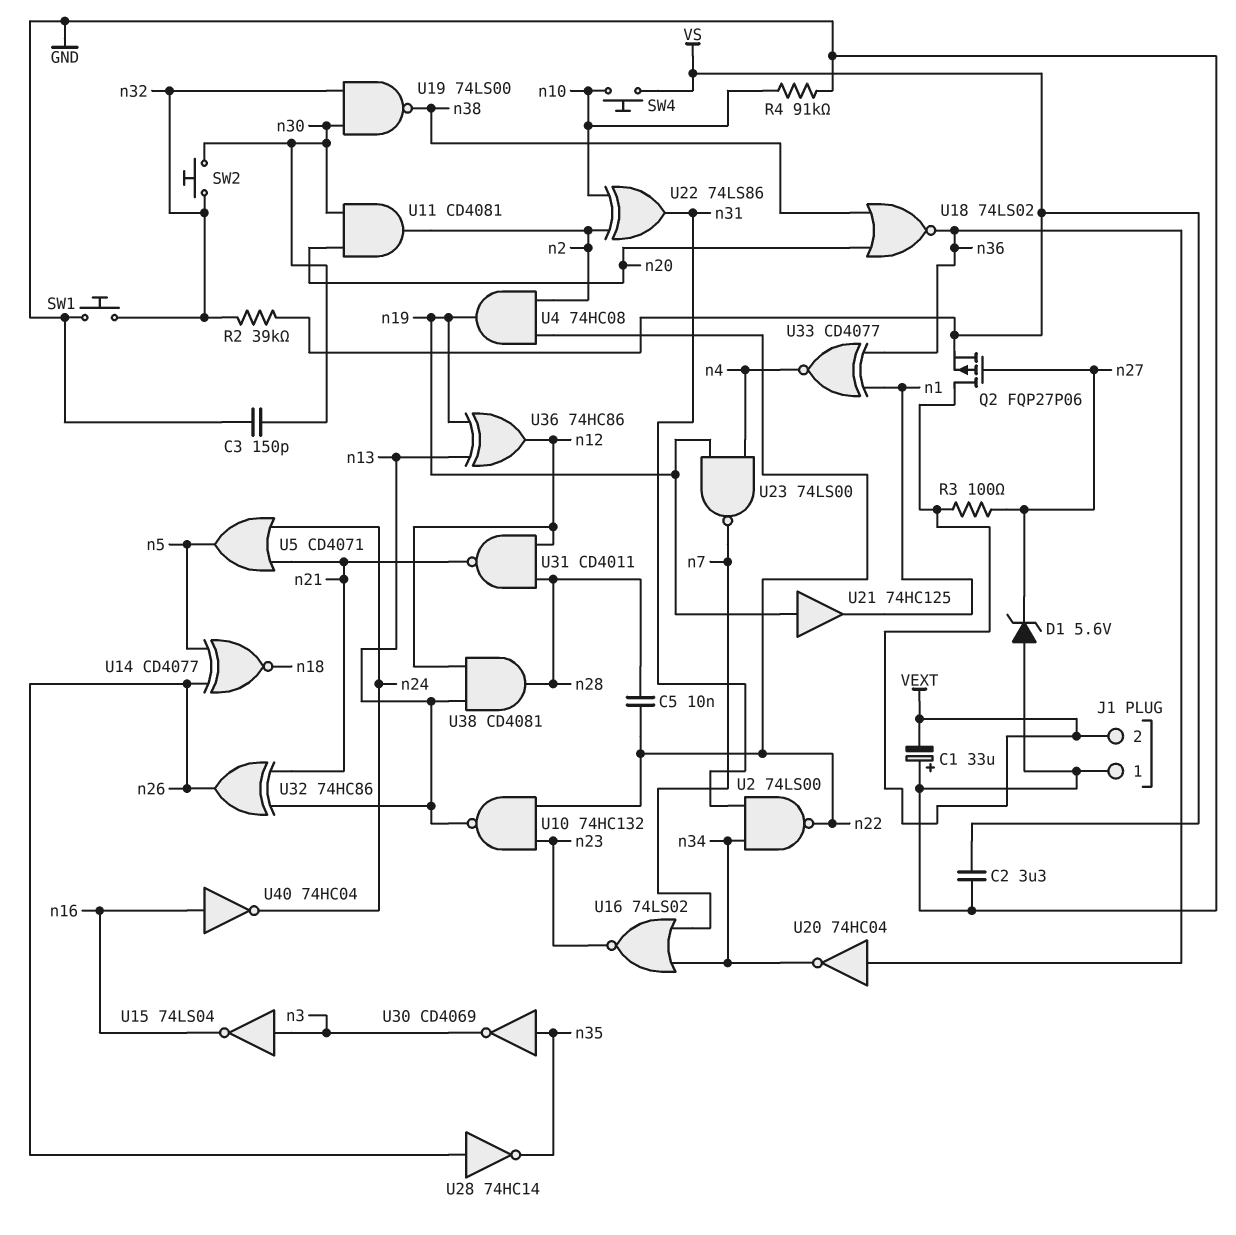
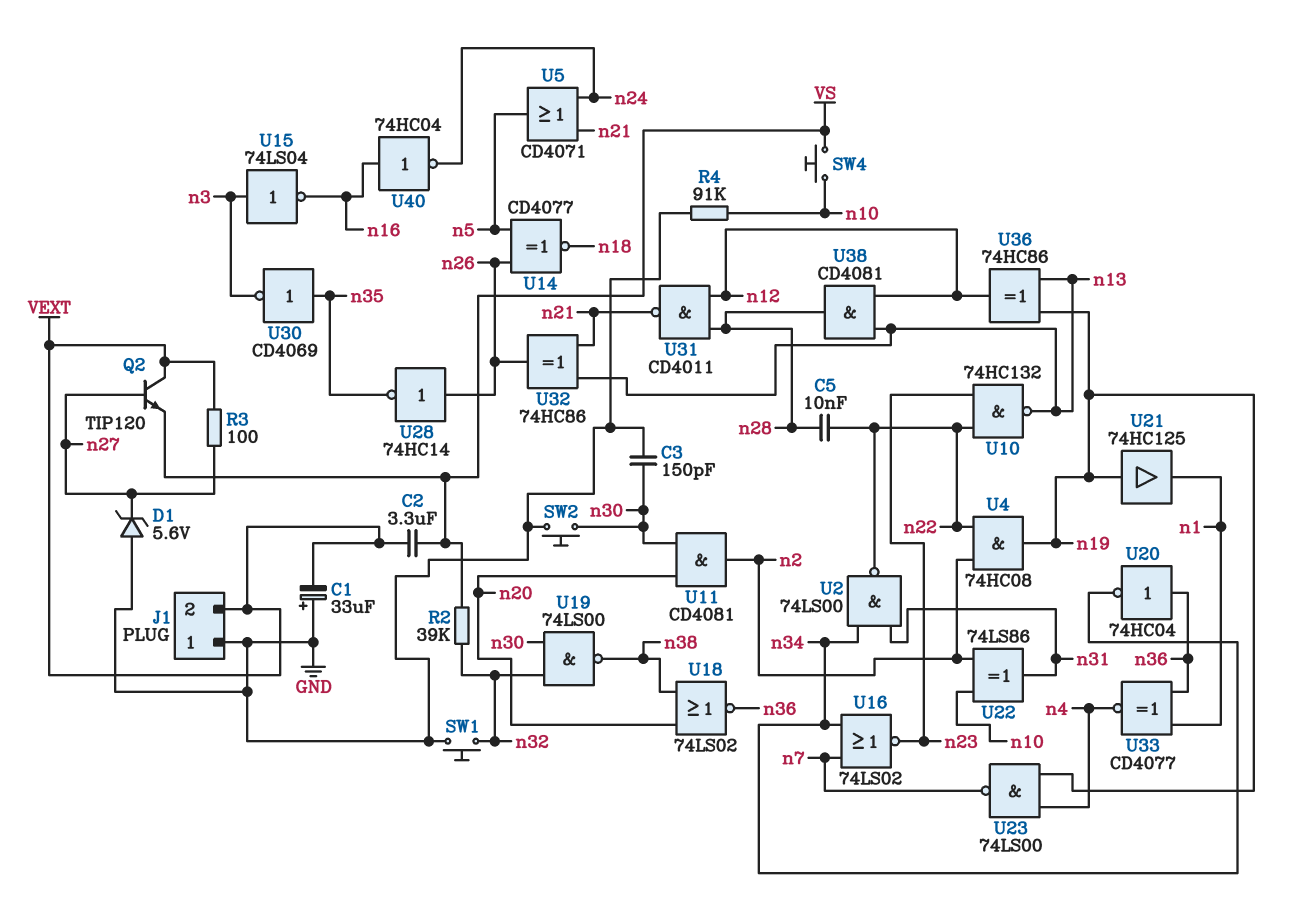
C2: 3.3uF (GND, VS) -> 3.3uF (VEXT, VS)
Q2: PMOS FQP27P06 (G n27, D VEXT, S VS) -> NPN TIP120 (B n27, C VEXT, E VS)
SW2: button (n30, n32) -> button (GND, n30)

